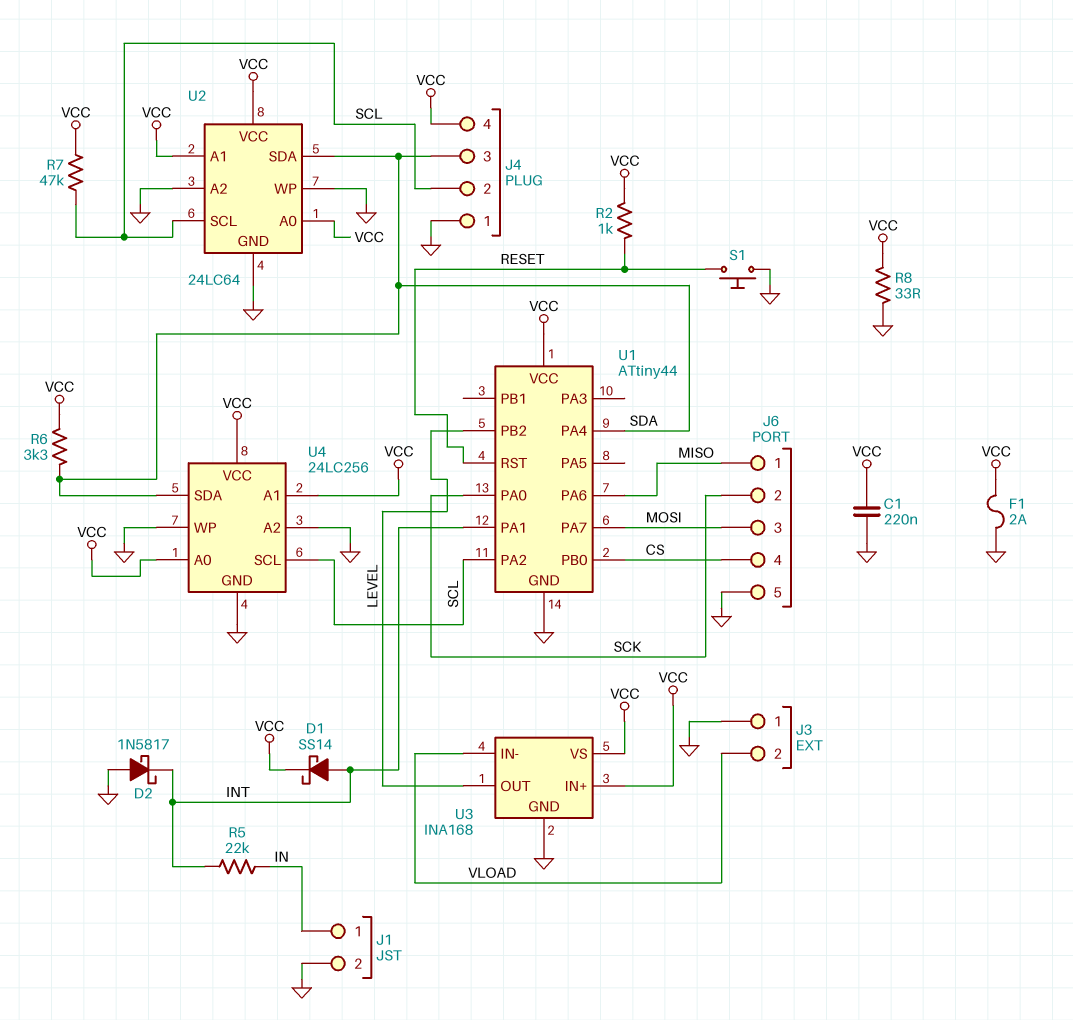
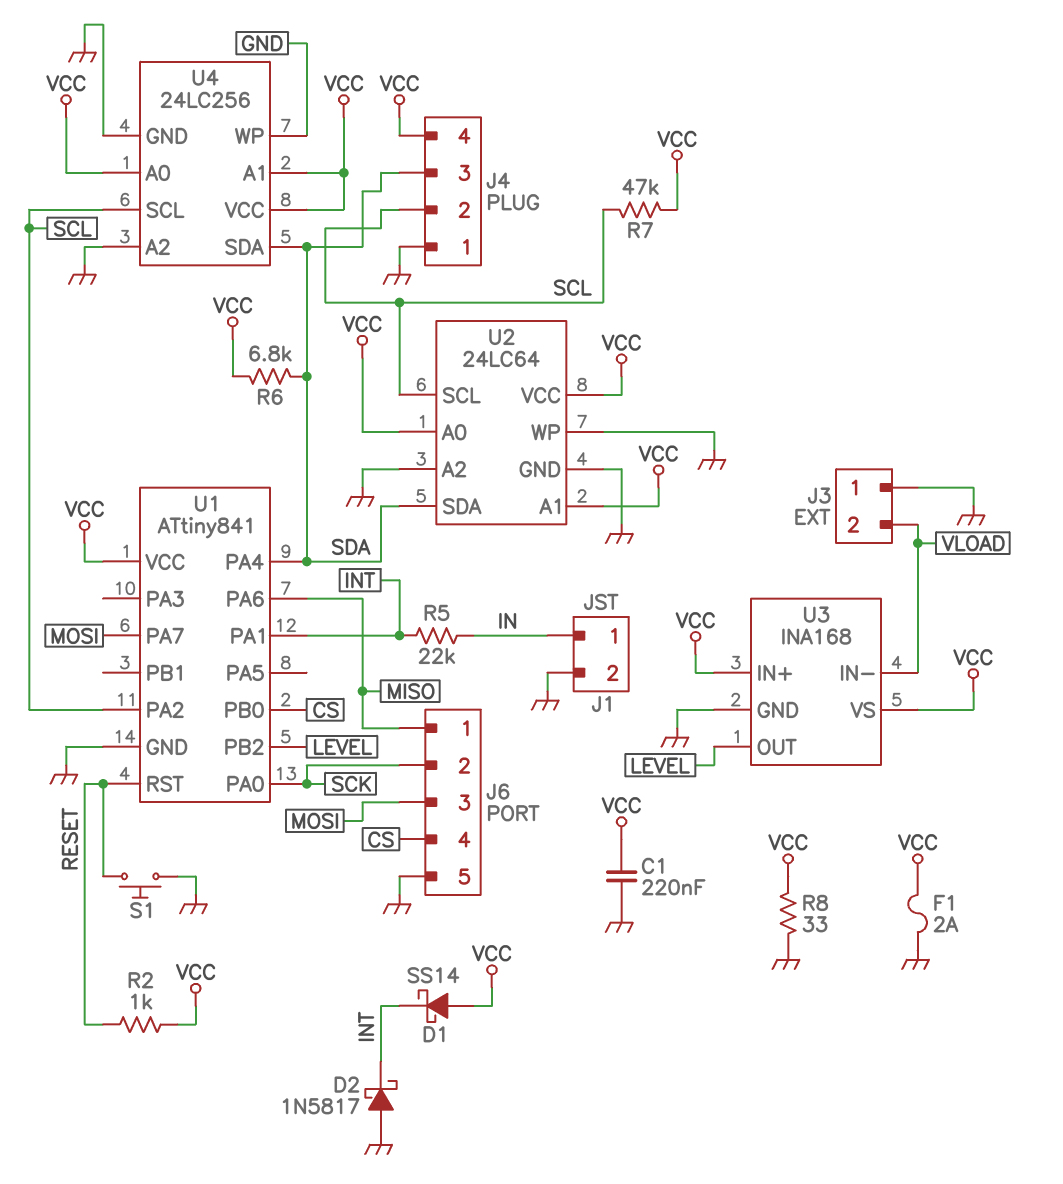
D1: schottky SS14 (A INT, K VCC) -> schottky SS14 (A VCC, K INT)
R6: 3.3k (SDA, VCC) -> 6.8k (SDA, VCC)
U1: ATtiny44 -> ATtiny841

